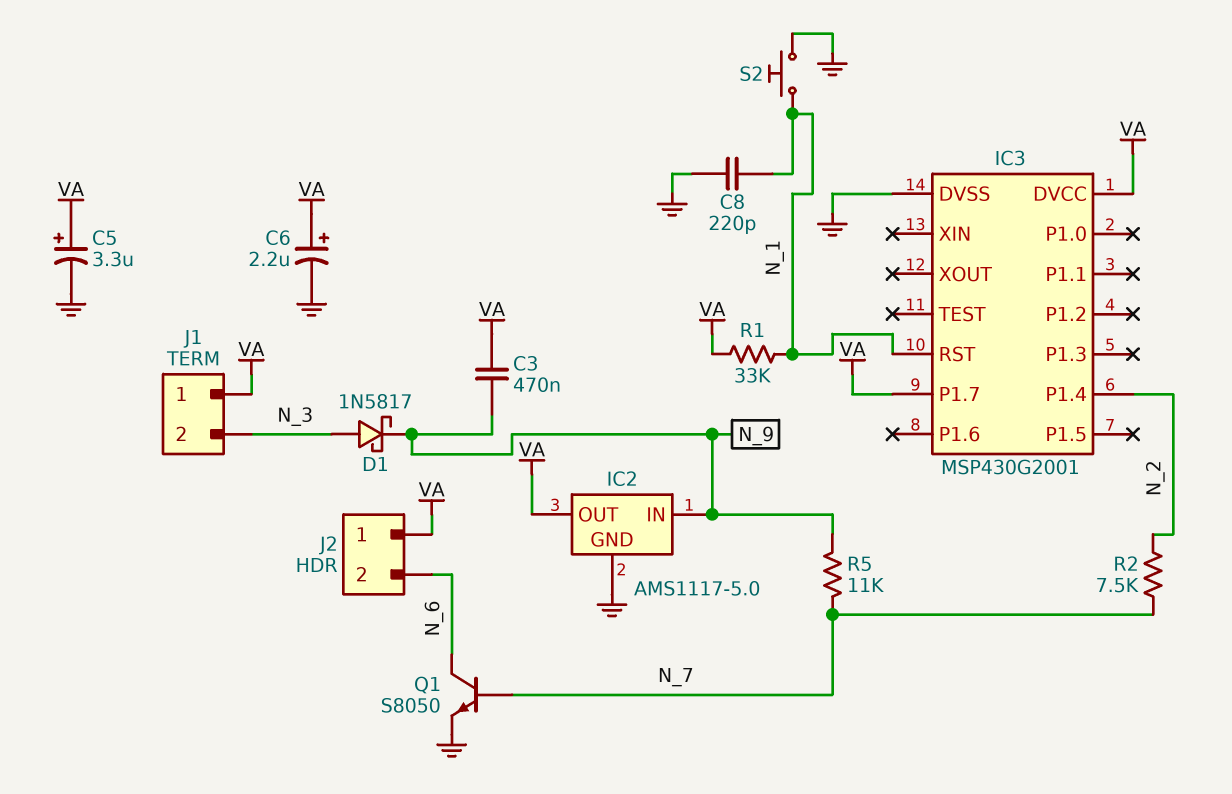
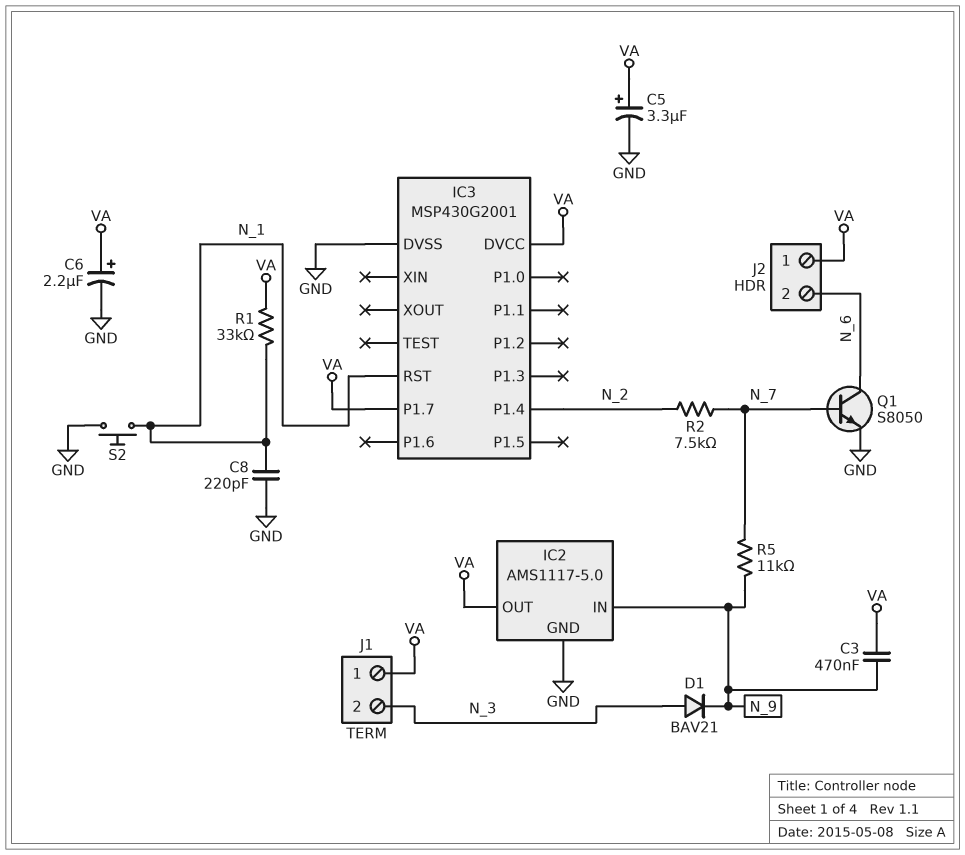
D1: schottky 1N5817 (A N_3, K N_9) -> diode BAV21 (A N_3, K N_9)

